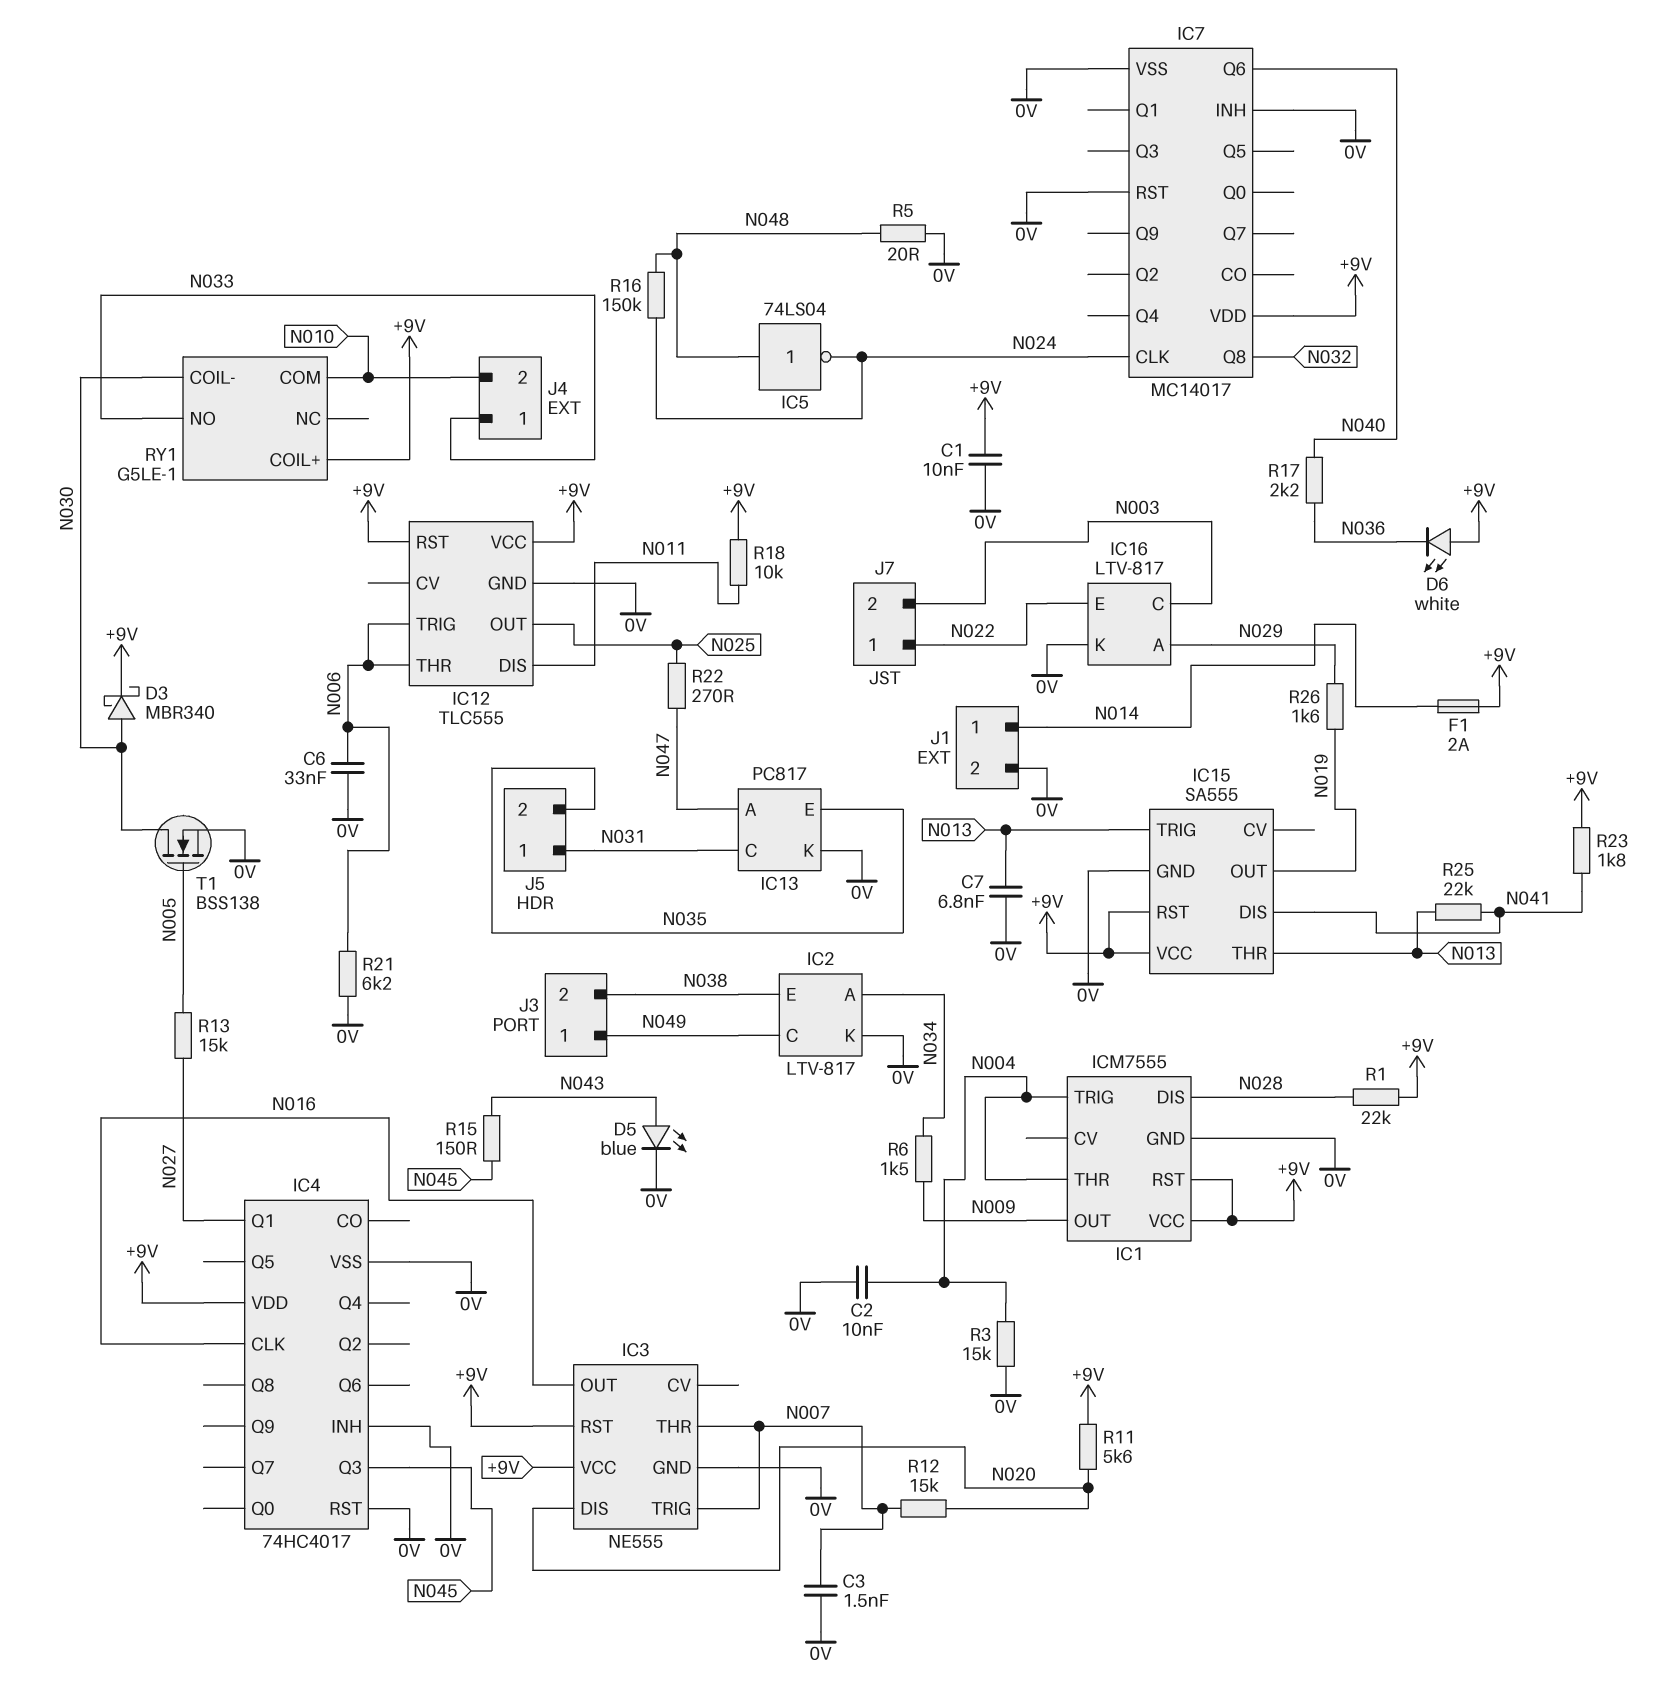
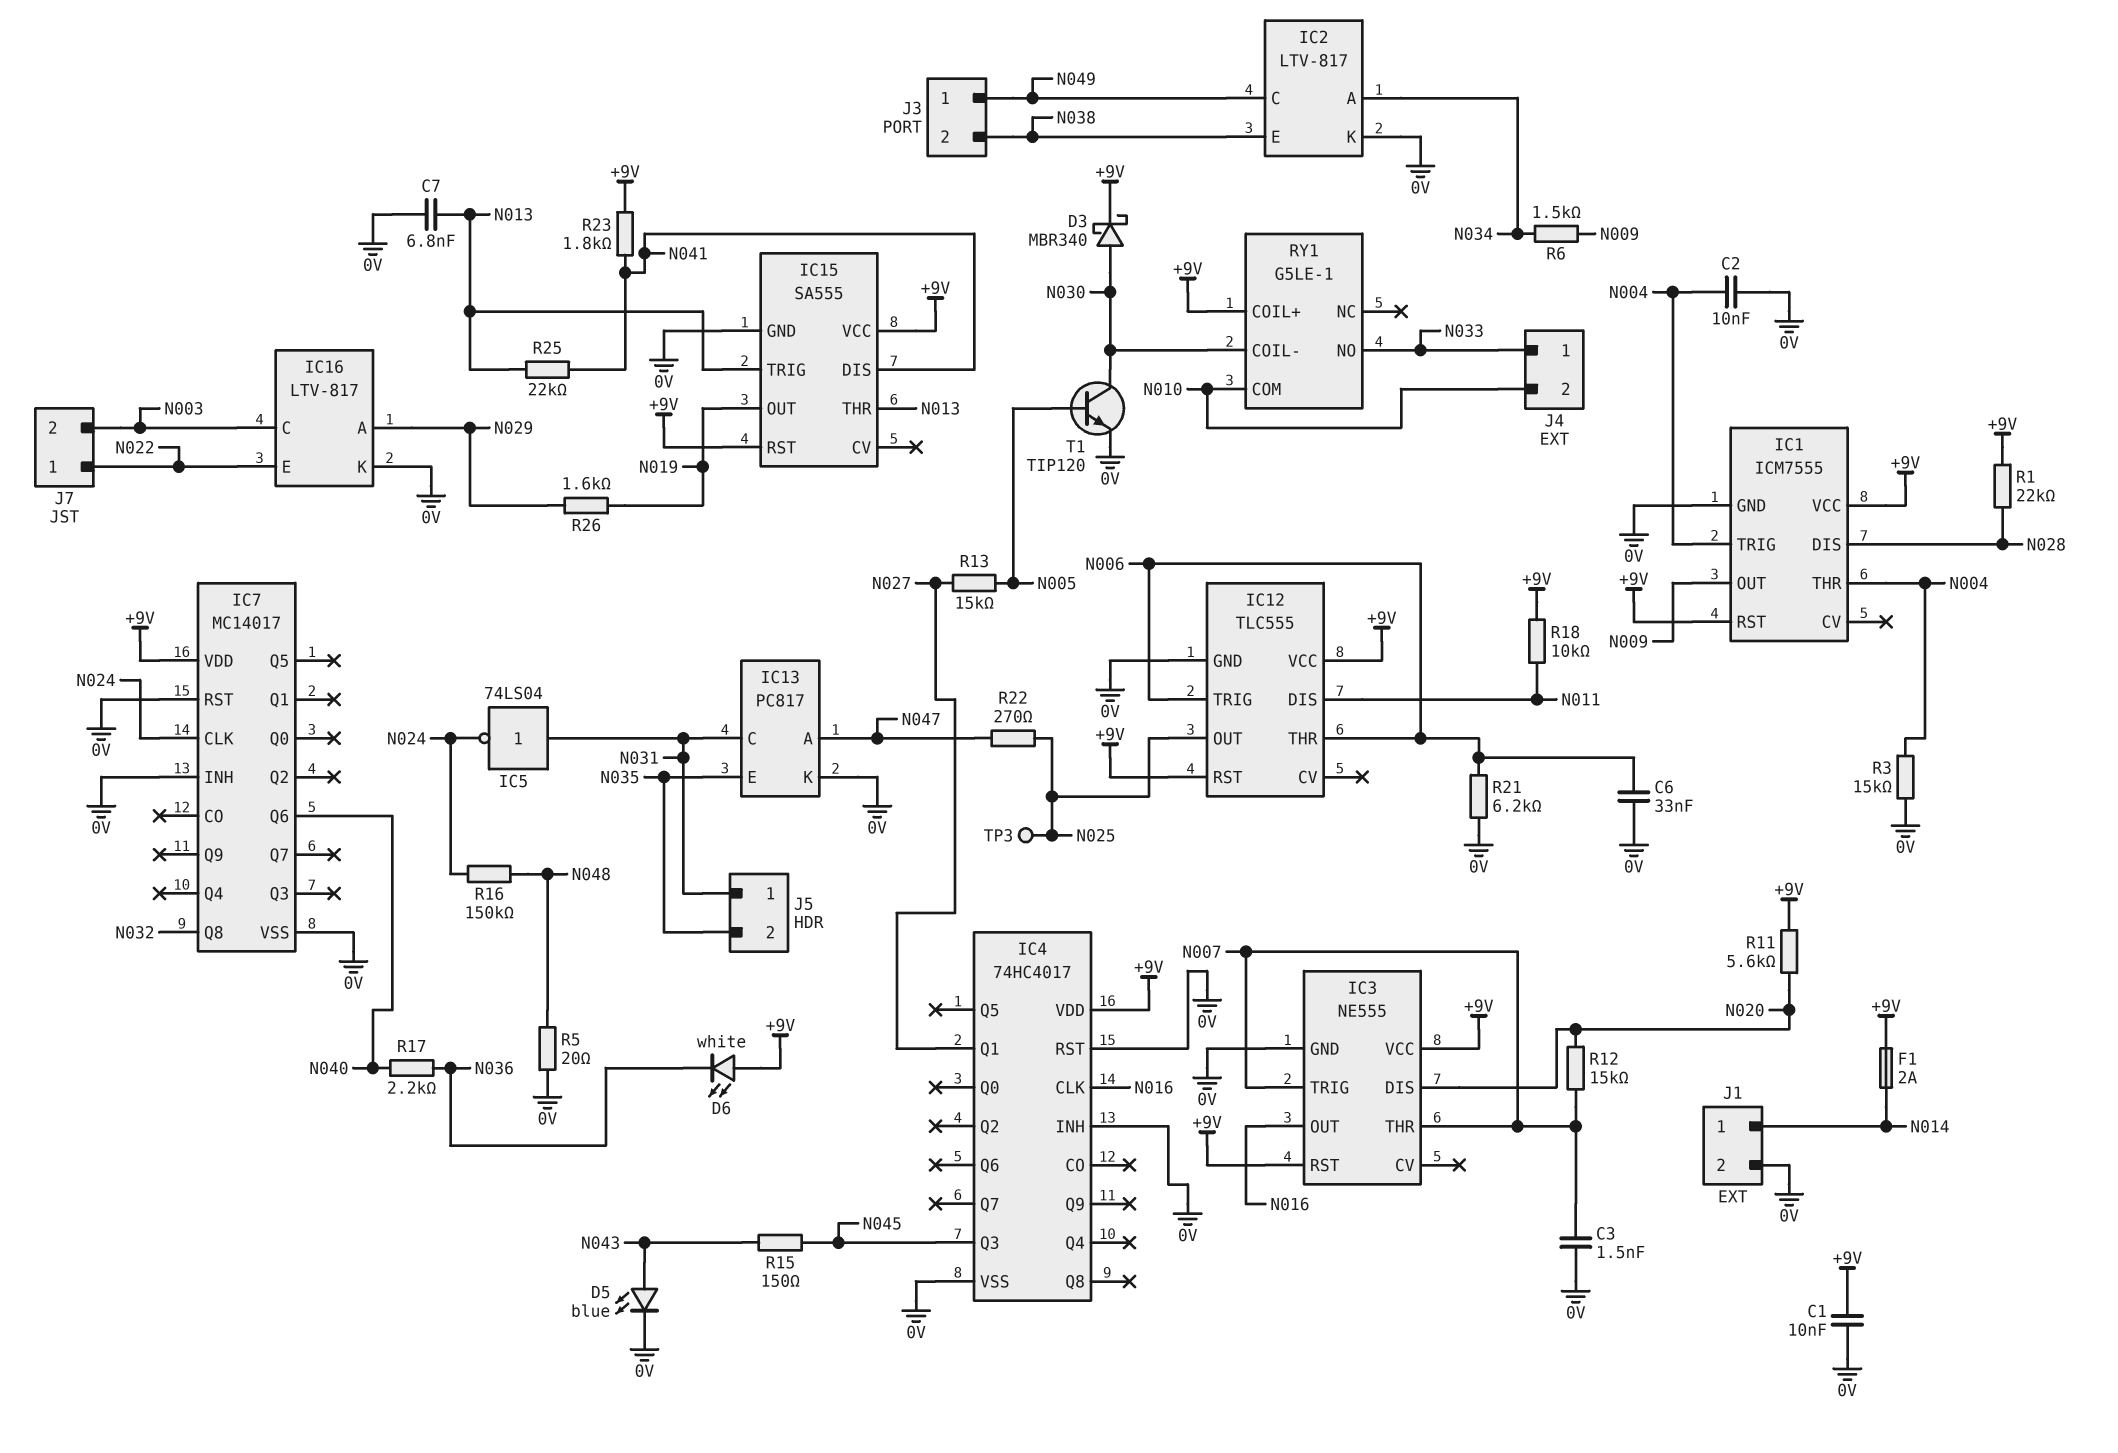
IC5: NOT 74LS04 (in N048, out N024) -> NOT 74LS04 (in N031, out N024)
T1: NMOS BSS138 (G N005, D N030, S 0V) -> NPN TIP120 (B N005, C N030, E 0V)
TP3: none -> test point (N025)

